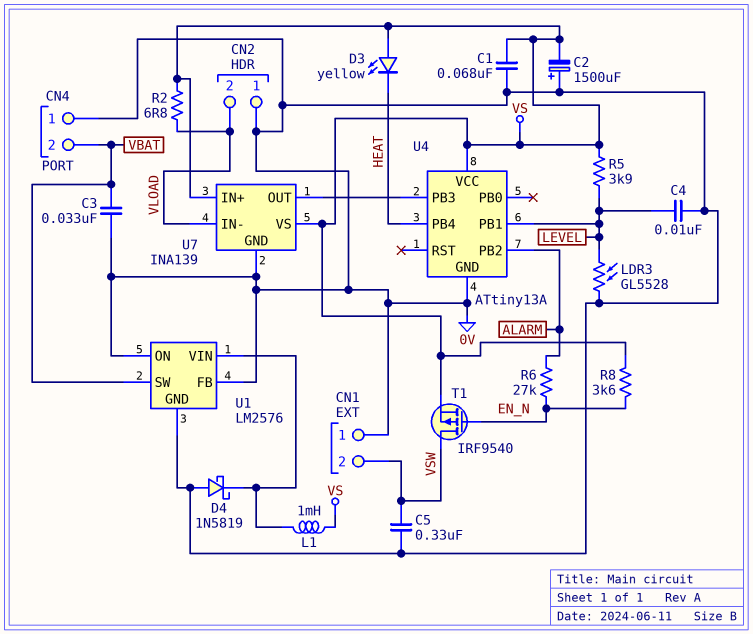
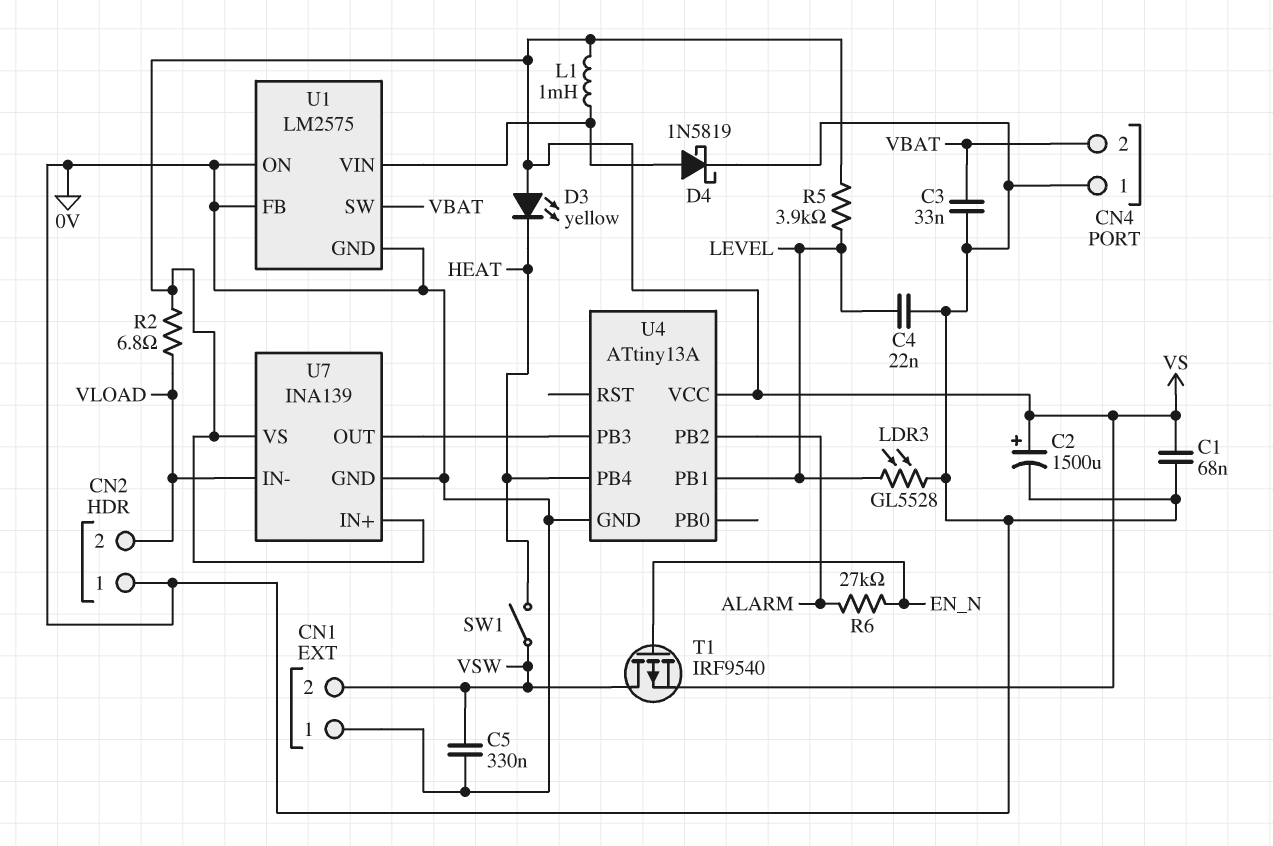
C2: 1500uF (plus 0V, minus VS) -> 1500uF (plus VS, minus 0V)
C4: 10nF (0V, LEVEL) -> 22nF (0V, LEVEL)
D4: schottky 1N5819 (A 0V, K U1/VIN) -> schottky 1N5819 (A U1/VIN, K 0V)
R8: 3.6k (EN_N, VS) -> none
SW1: none -> switch (HEAT, VSW)
U1: LM2576 -> LM2575

